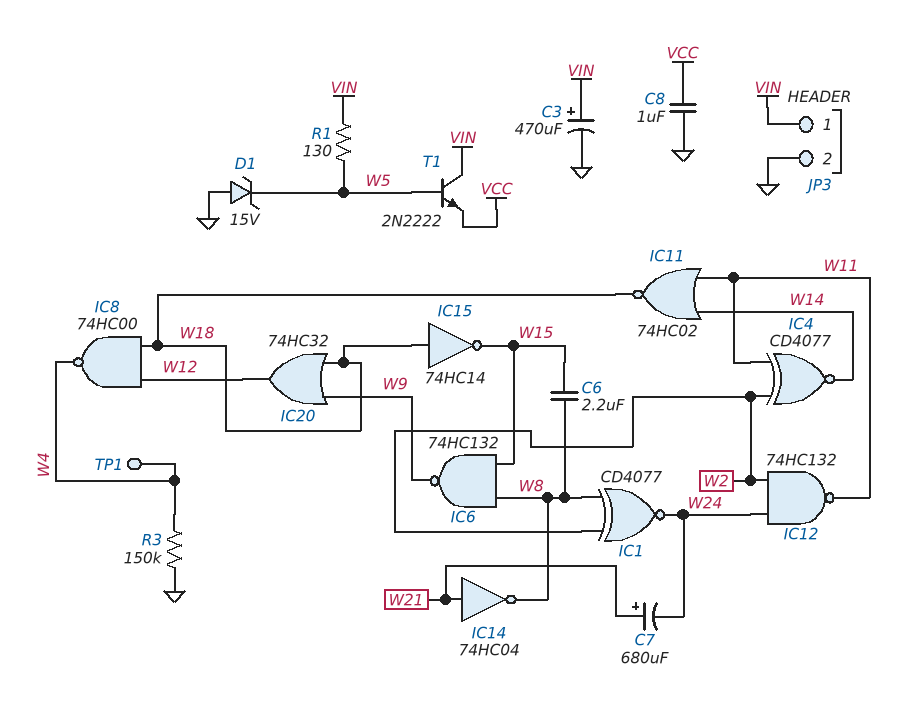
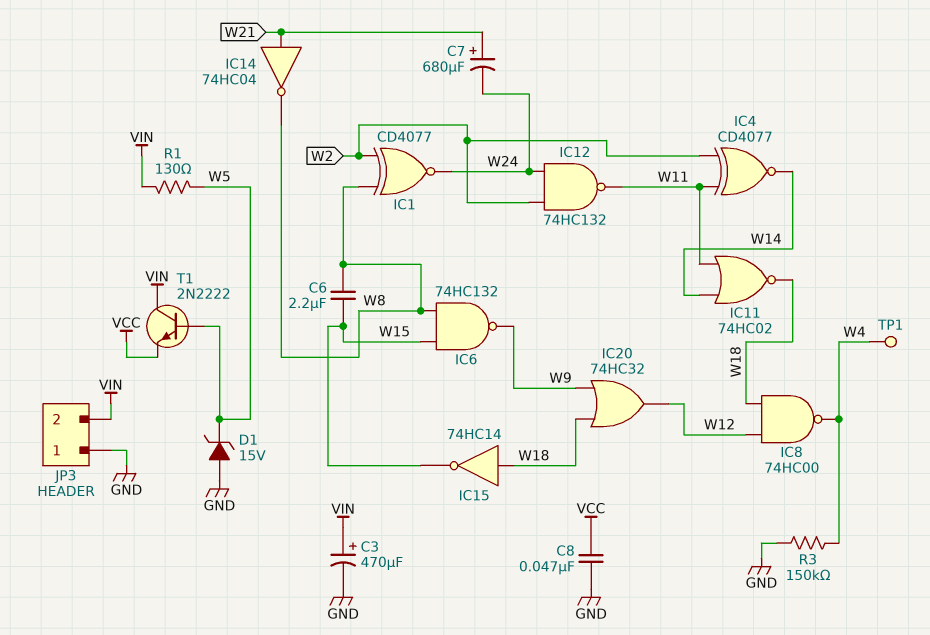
C8: 1uF (GND, VCC) -> 47nF (GND, VCC)
JP3 pin 1: VIN -> GND
JP3 pin 2: GND -> VIN

